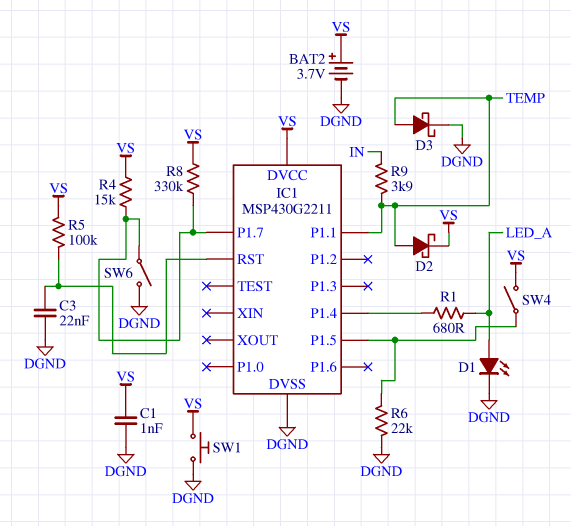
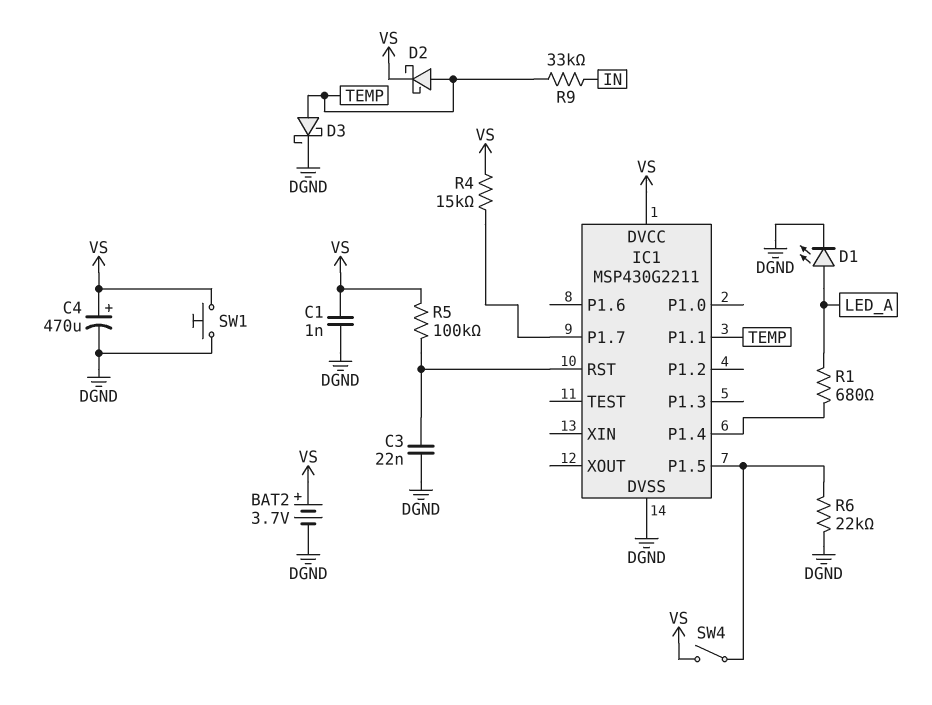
C4: none -> 470uF (plus VS, minus DGND)
R8: 330k (IC1/P1.7, VS) -> none
R9: 3.9k (IN, TEMP) -> 33k (IN, TEMP)
SW6: switch (DGND, IC1/P1.7) -> none

